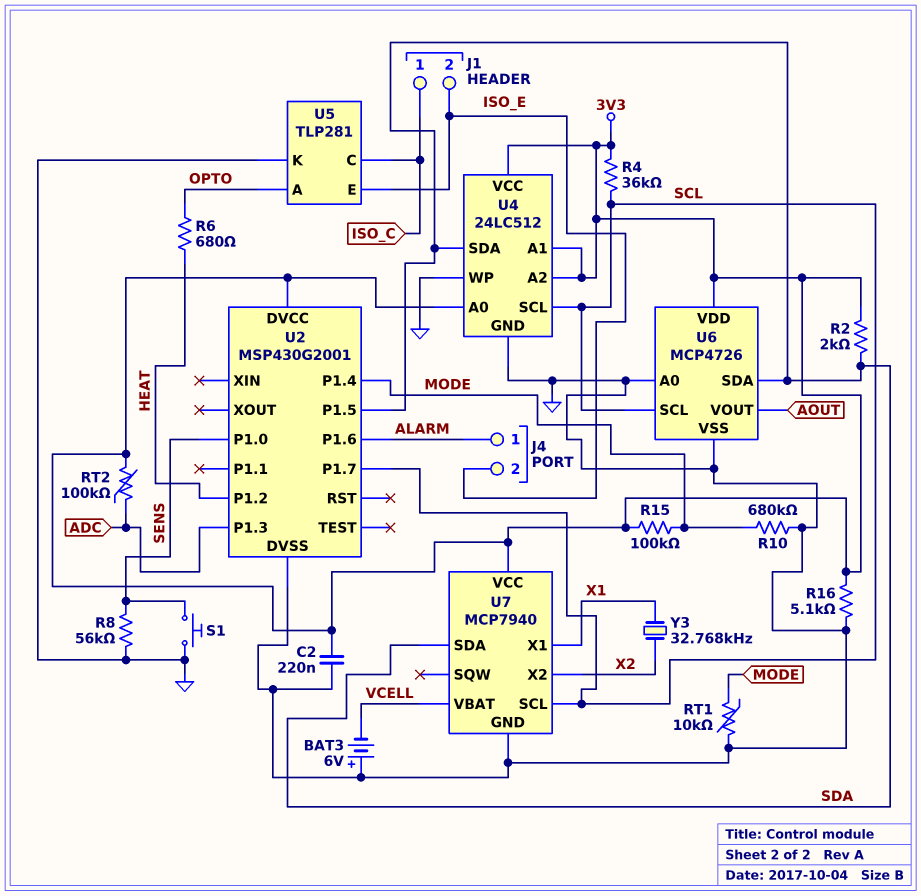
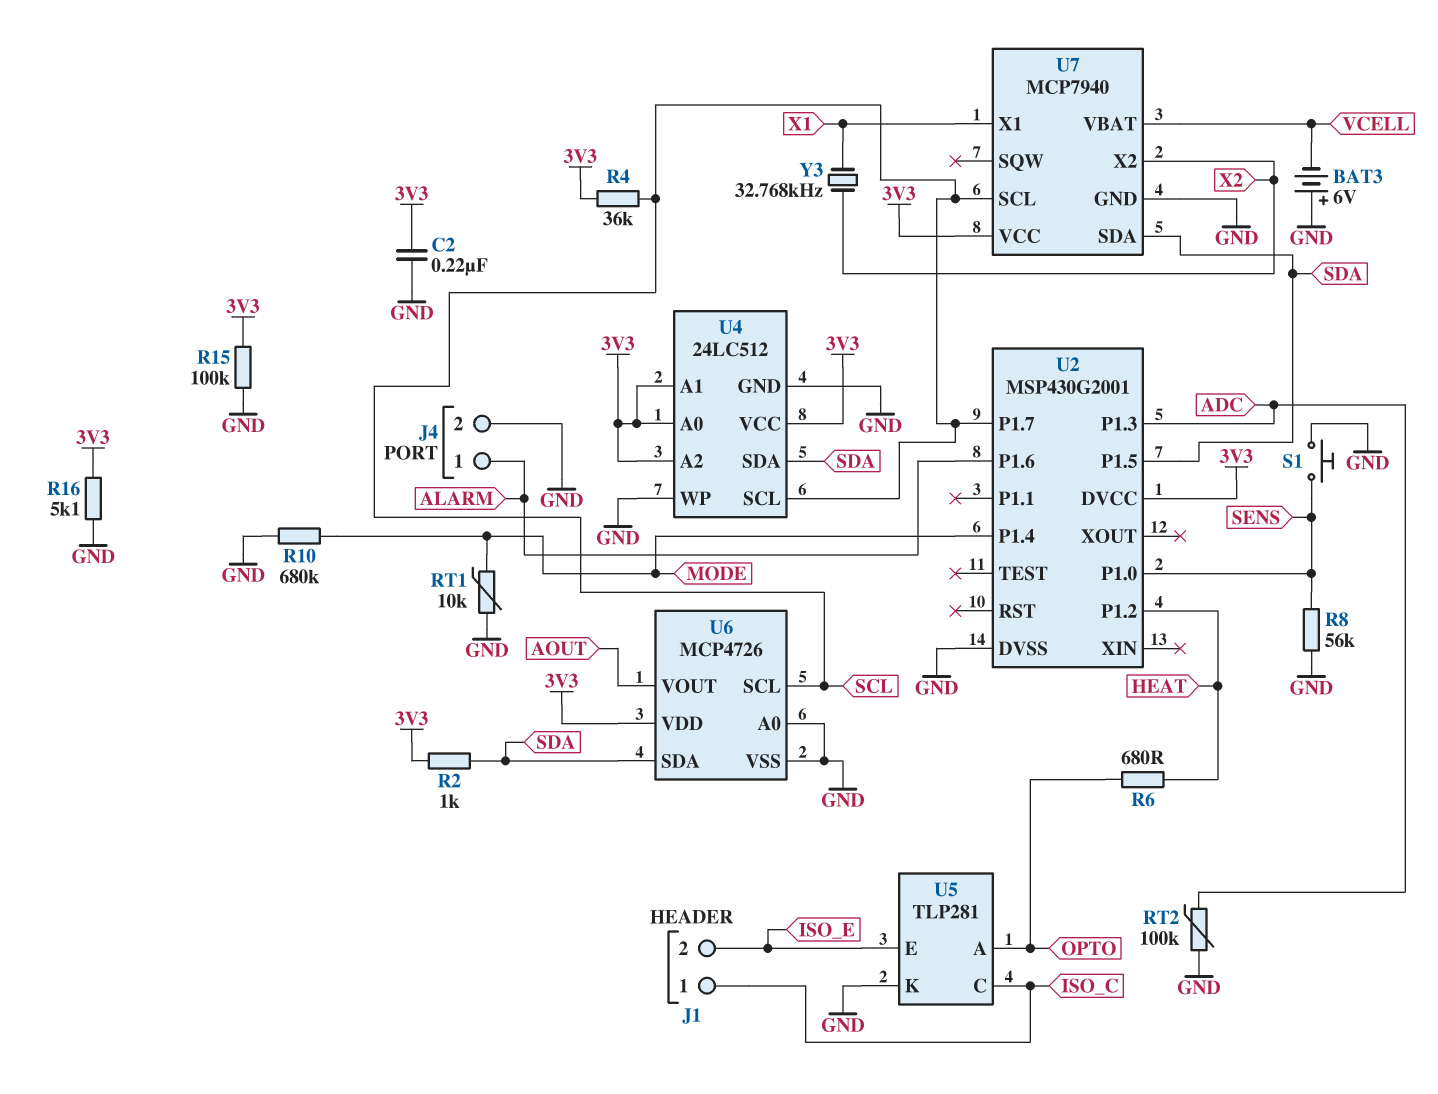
J4 pin 2: ISO_E -> GND
R2: 2k (3V3, SDA) -> 1k (3V3, SDA)
R15: 100k (3V3, MODE) -> 100k (3V3, GND)
RT2: 100k (3V3, ADC) -> 100k (ADC, GND)

